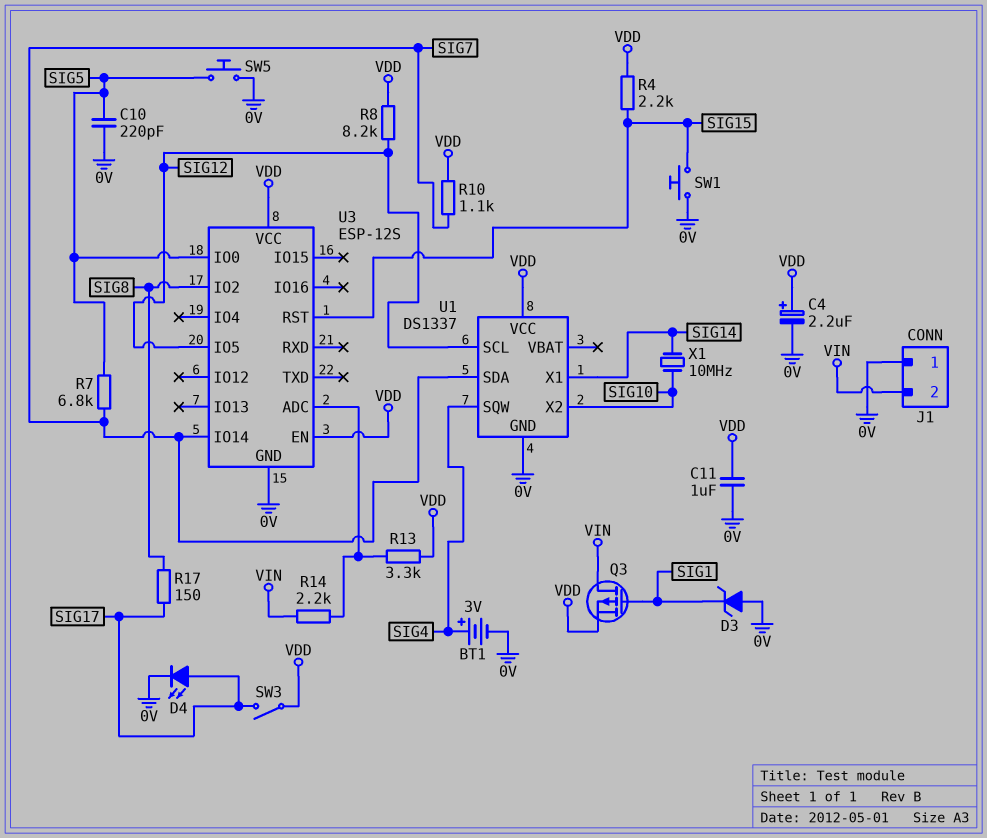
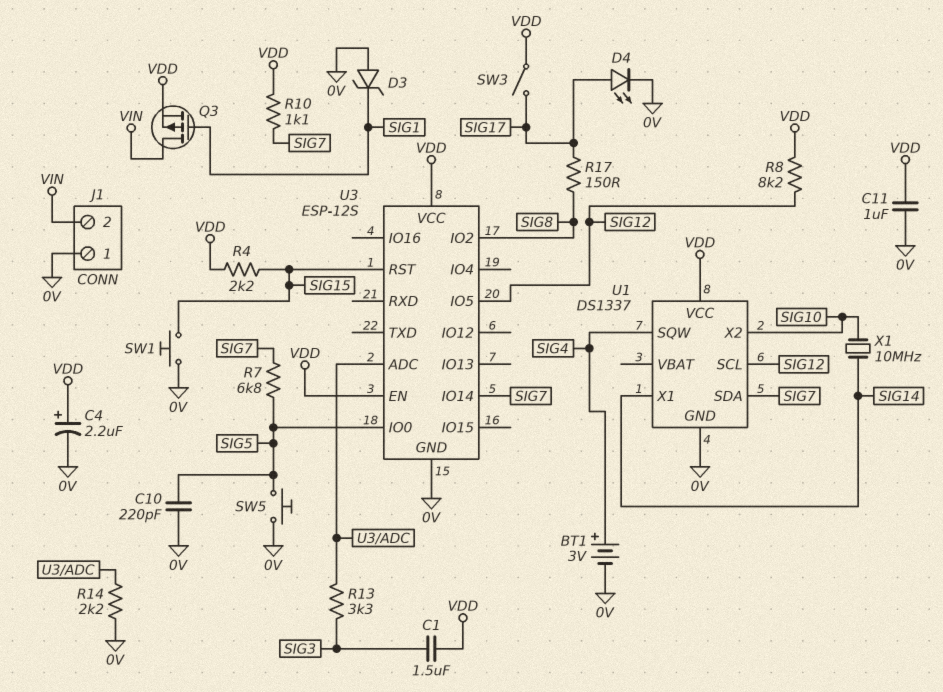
C1: none -> 1.5uF (SIG3, VDD)
R13: 3.3k (U3/ADC, VDD) -> 3.3k (SIG3, U3/ADC)
R14: 2.2k (U3/ADC, VIN) -> 2.2k (0V, U3/ADC)

